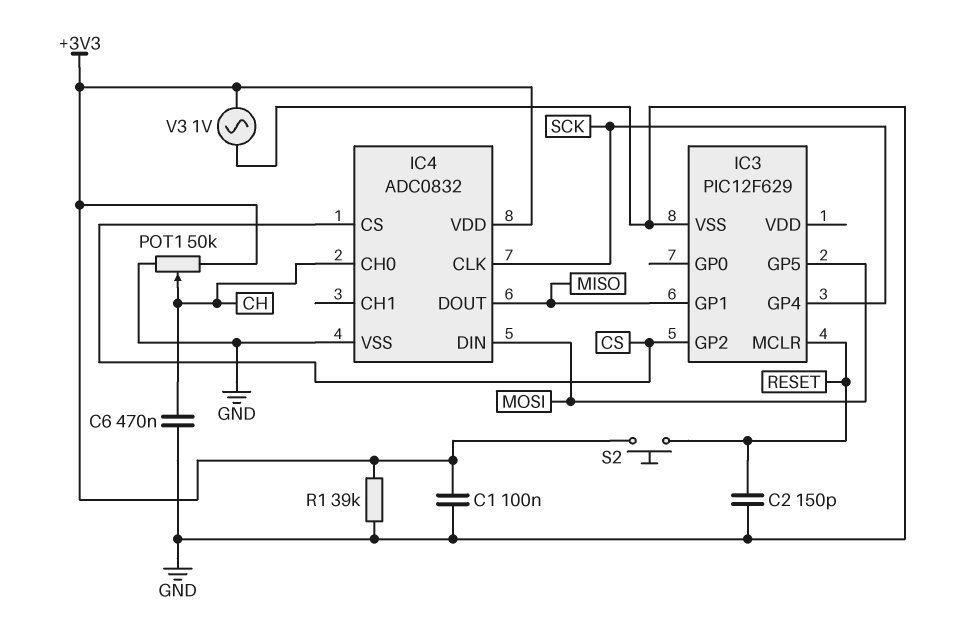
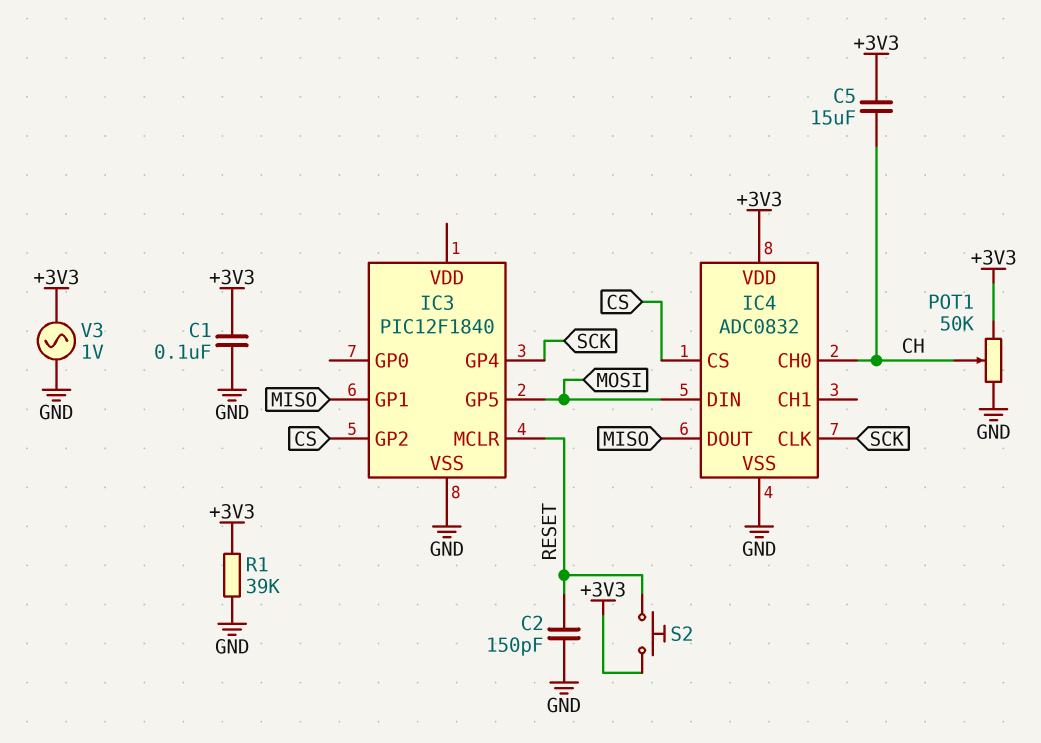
C5: none -> 15uF (+3V3, CH)
C6: 470nF (CH, GND) -> none
IC3: PIC12F629 -> PIC12F1840

